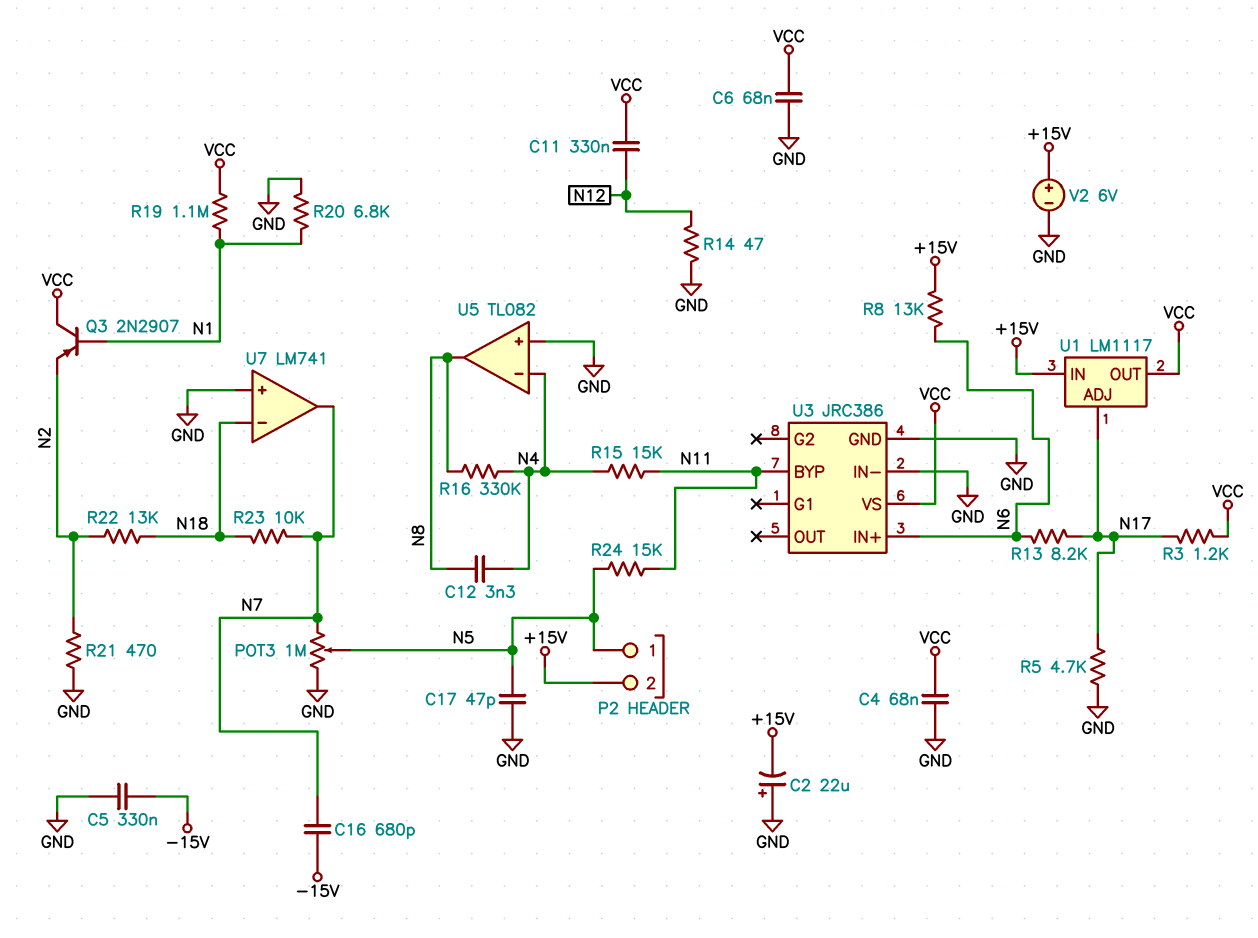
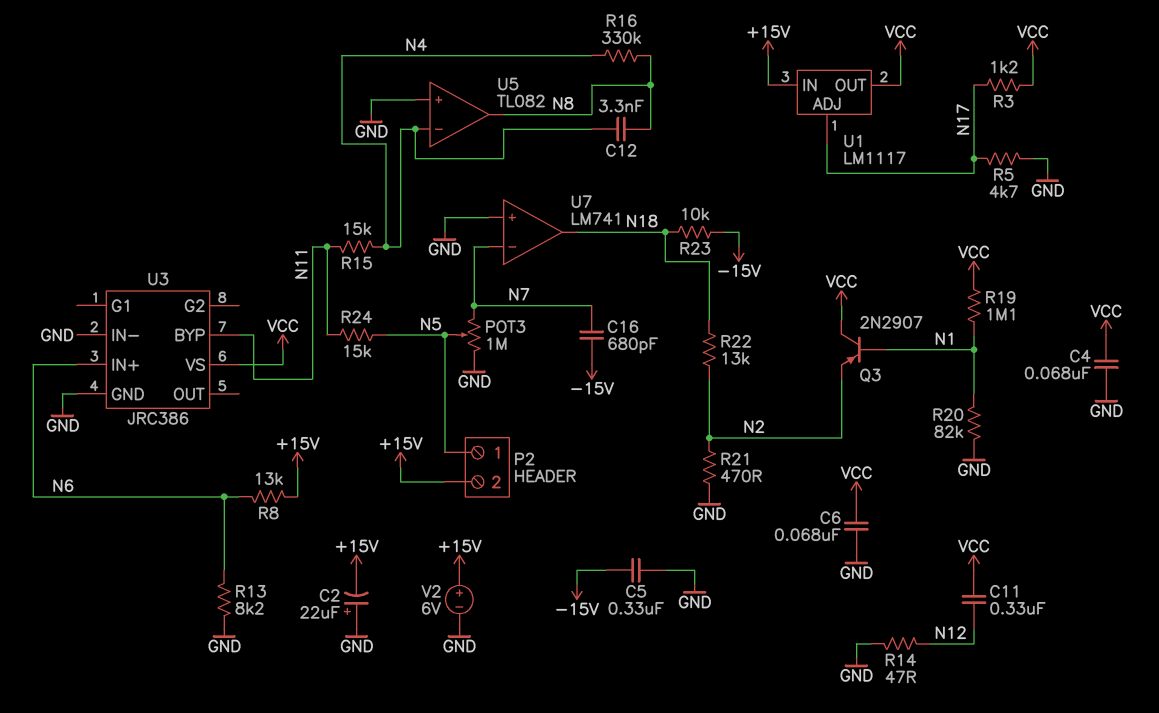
C17: 47pF (GND, N5) -> none
R13: 8.2k (N6, N17) -> 8.2k (GND, N6)
R20: 6.8k (GND, N1) -> 82k (GND, N1)
R23: 10k (N7, N18) -> 10k (-15V, N18)
U7 pin in-: N18 -> N7
U7 pin out: N7 -> N18

